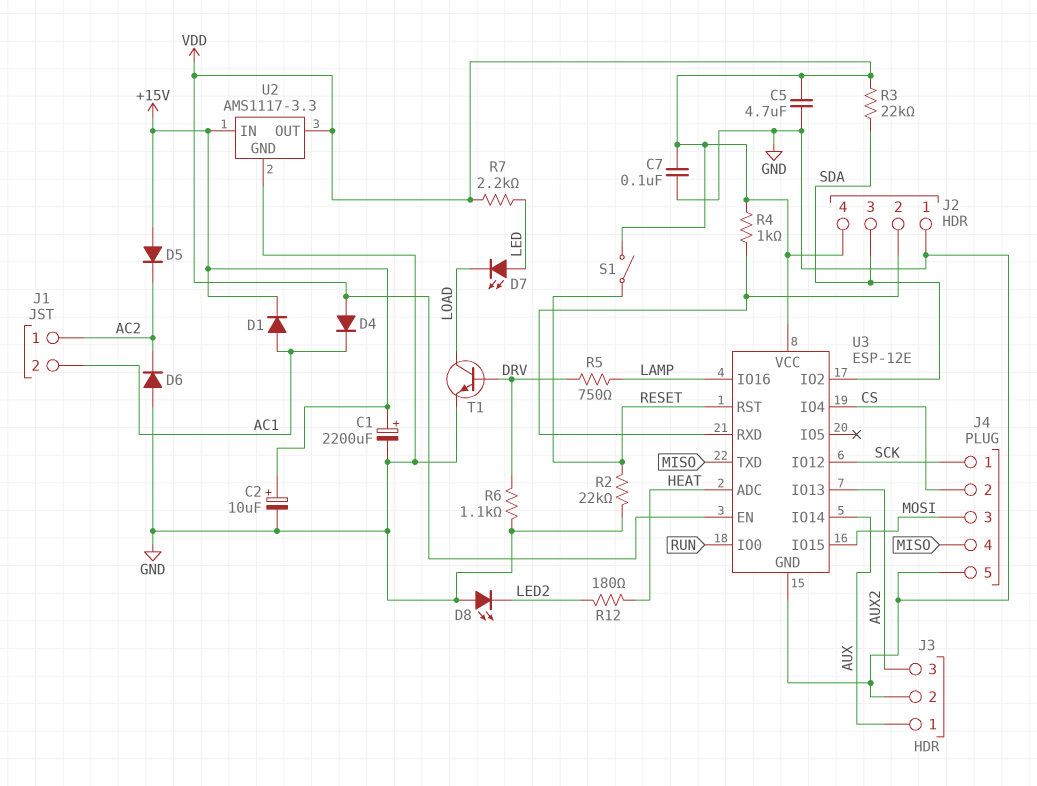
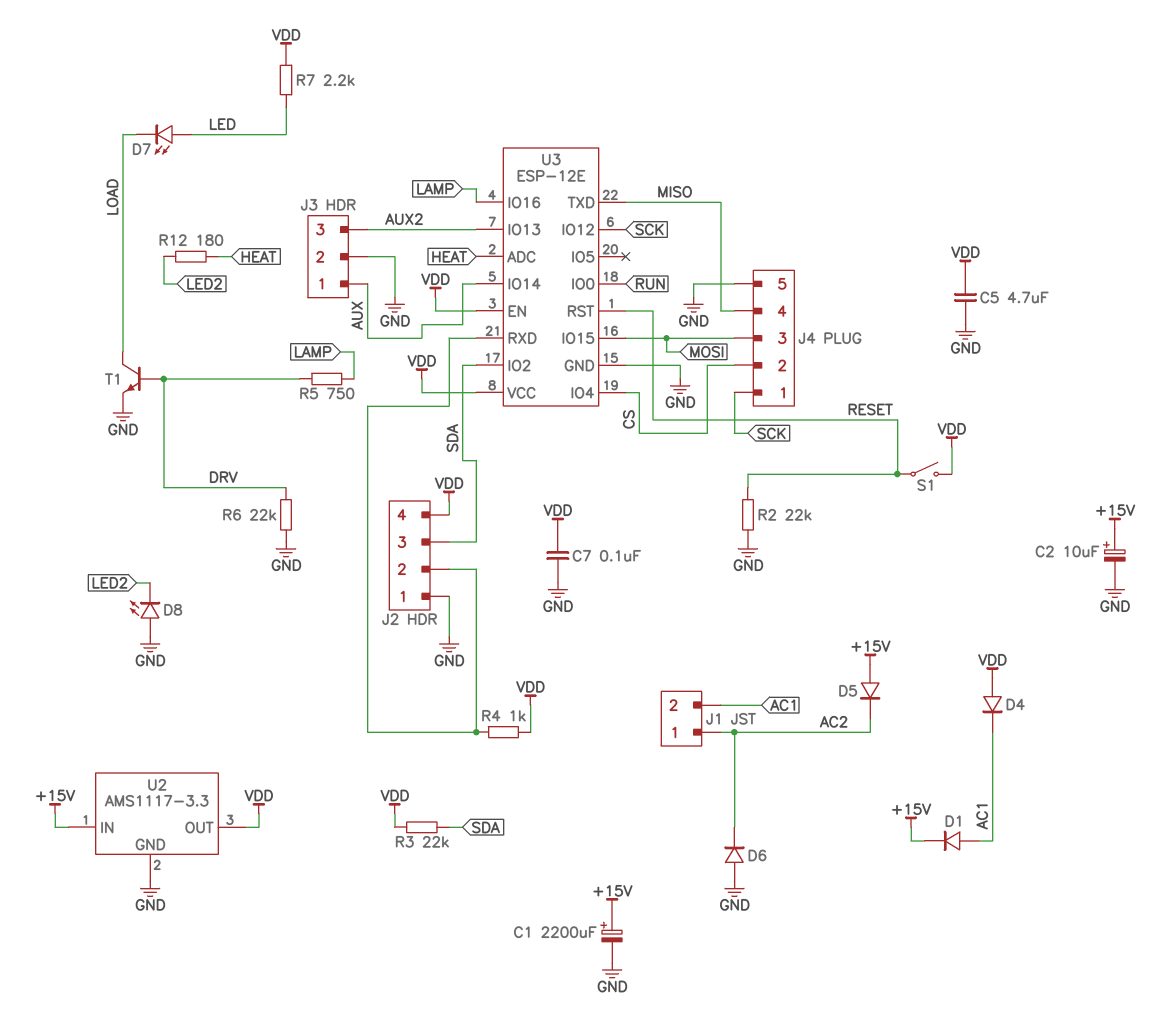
R6: 1.1k (DRV, GND) -> 22k (DRV, GND)

